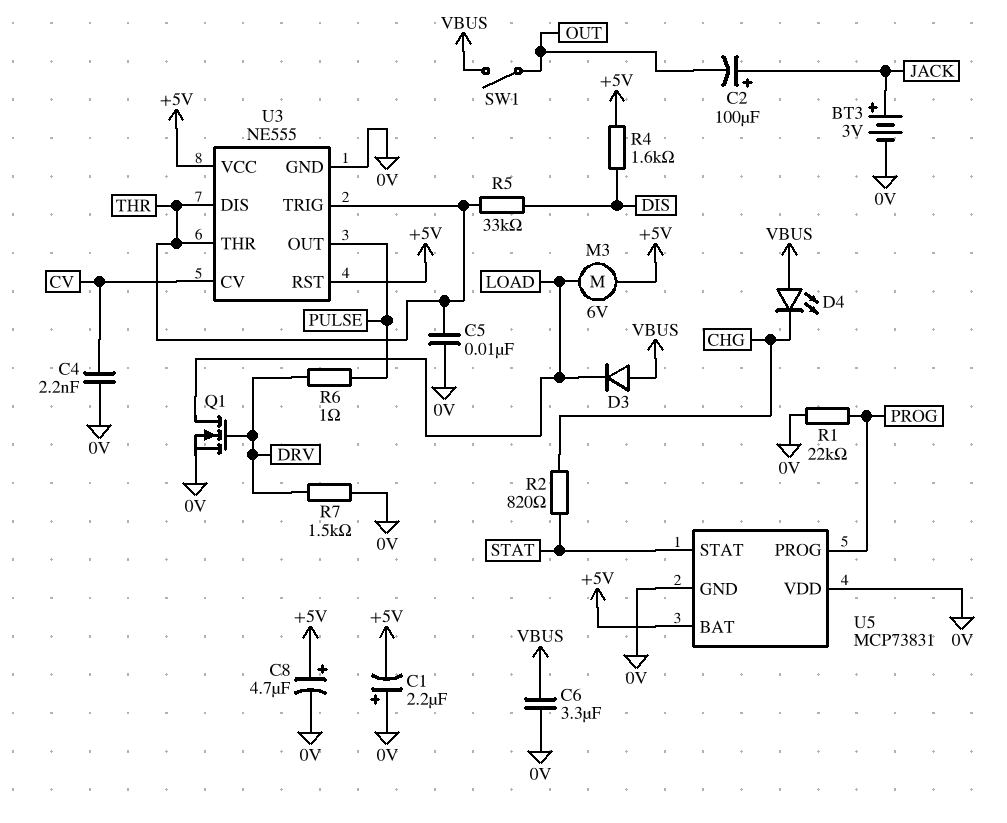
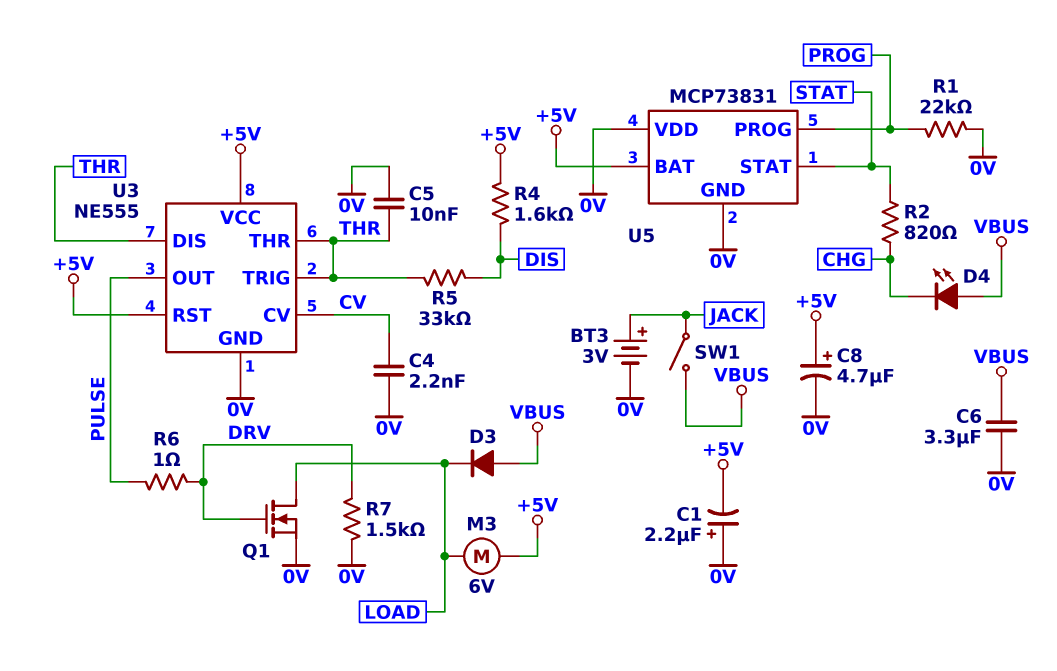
C2: 100uF (plus JACK, minus OUT) -> none
SW1: switch (OUT, VBUS) -> switch (JACK, VBUS)

